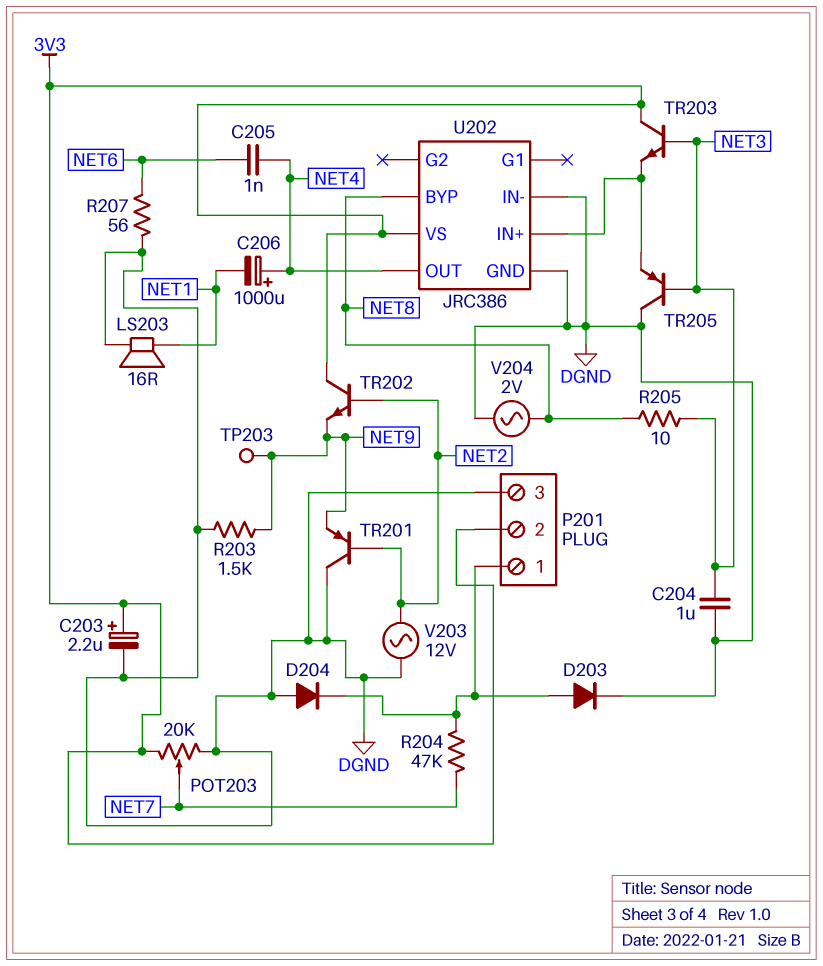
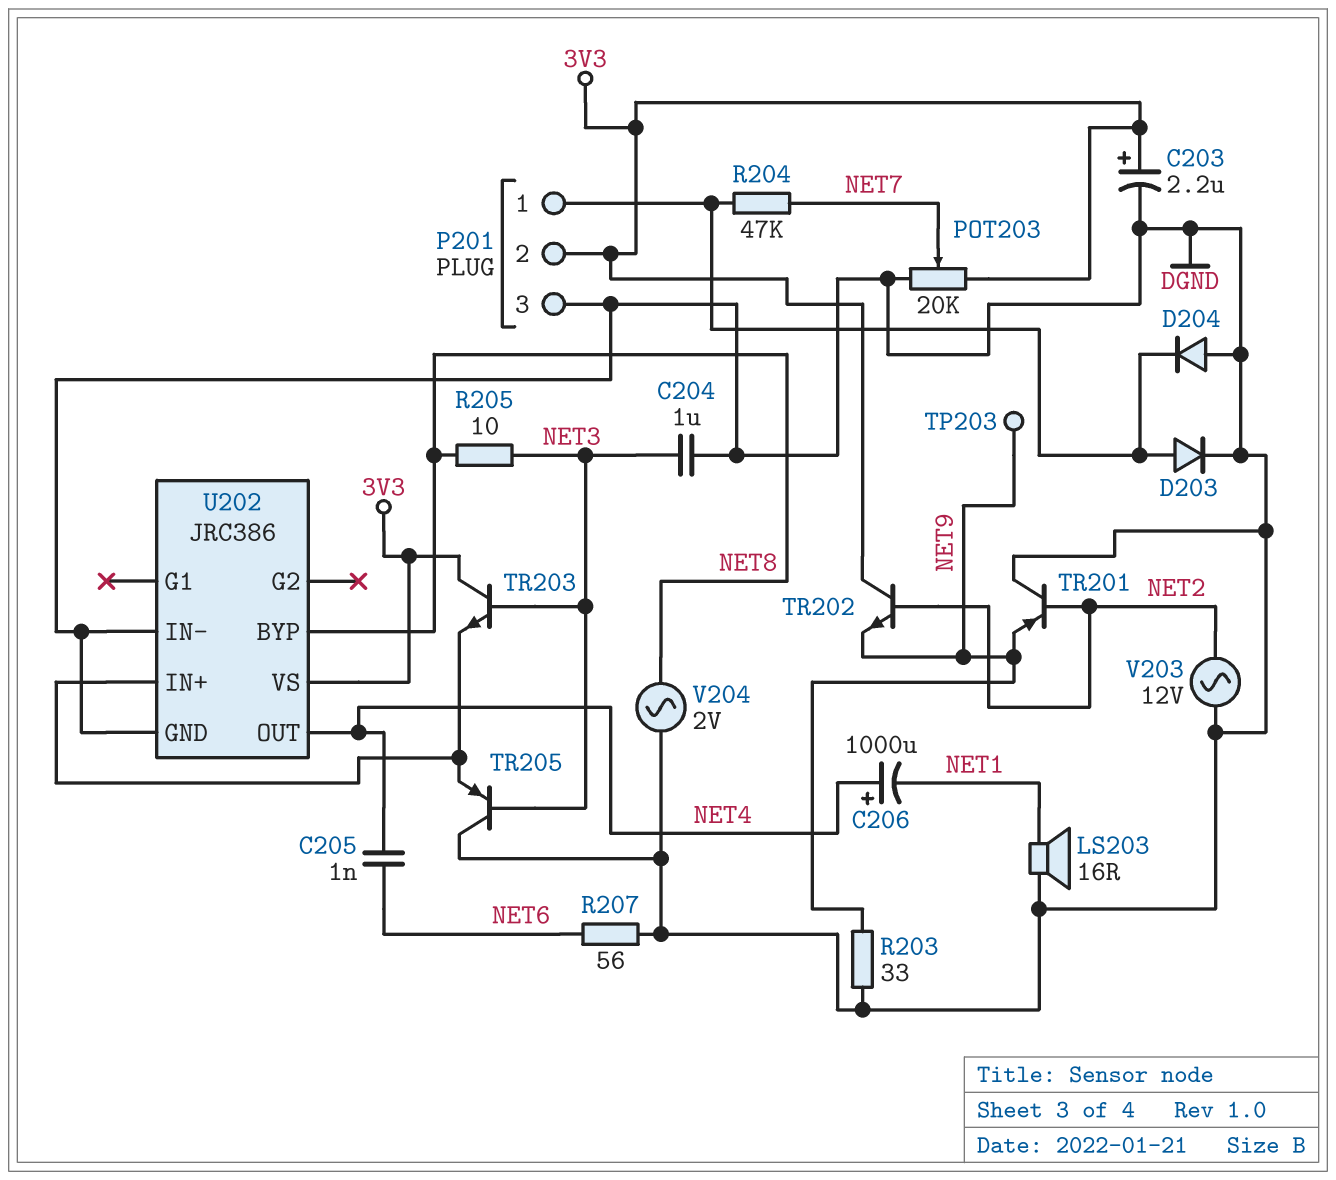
R203: 1.5k (DGND, NET9) -> 33 (DGND, NET9)

